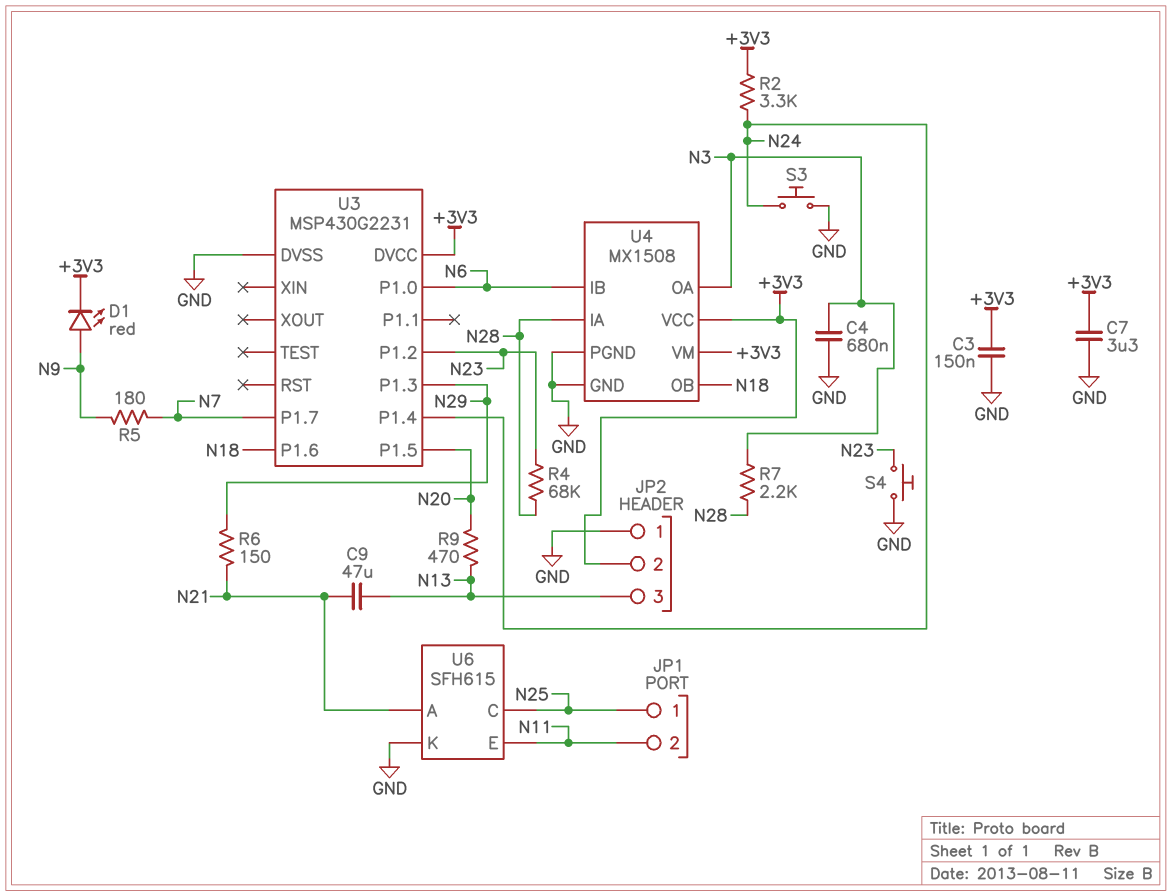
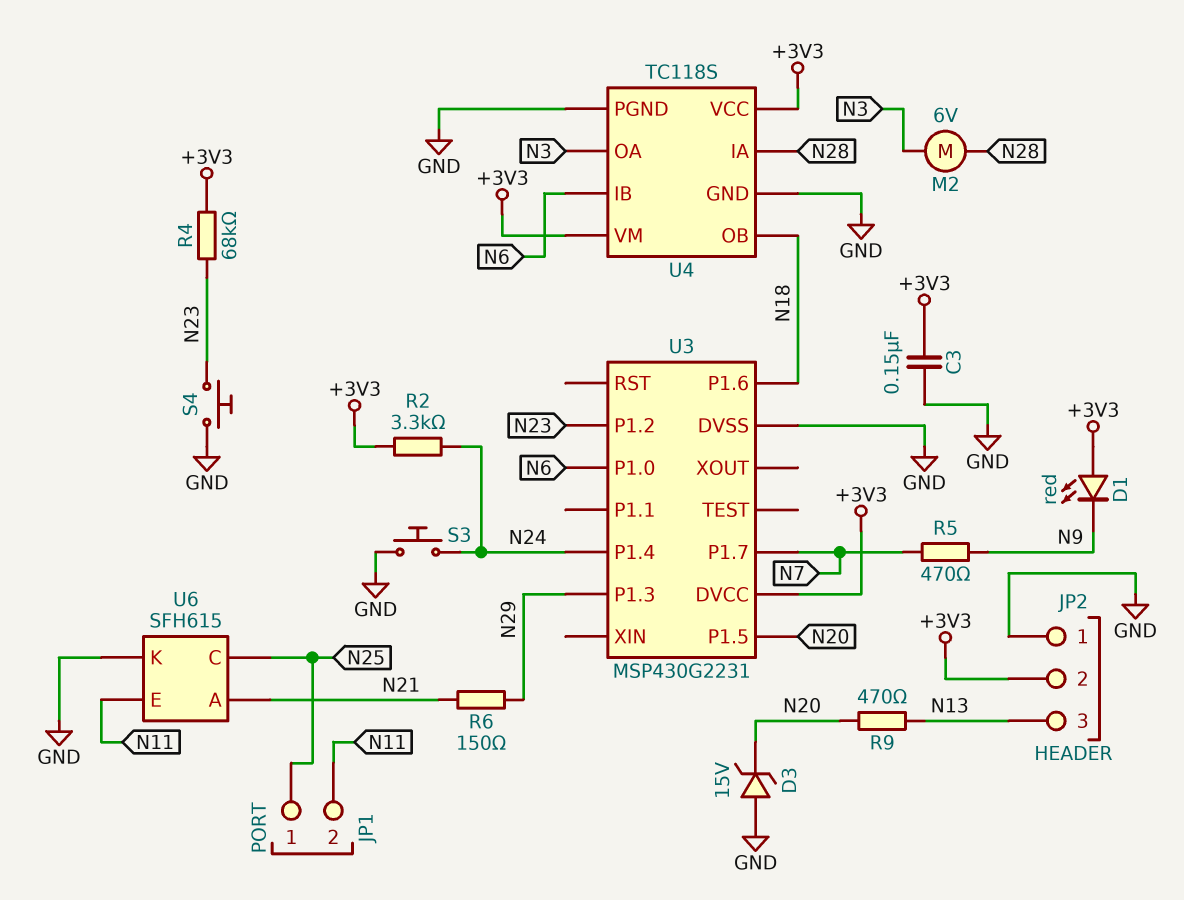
C4: 680nF (GND, N3) -> none
C7: 3.3uF (+3V3, GND) -> none
C9: 47uF (N13, N21) -> none
D1: LED red (A N9, K +3V3) -> LED red (A +3V3, K N9)
D3: none -> zener 15V (A GND, K N20)
M2: none -> motor 6V (N3, N28)
R4: 68k (N23, N28) -> 68k (+3V3, N23)
R5: 180 (N7, N9) -> 470 (N7, N9)
R7: 2.2k (N3, N28) -> none
U4: MX1508 -> TC118S

